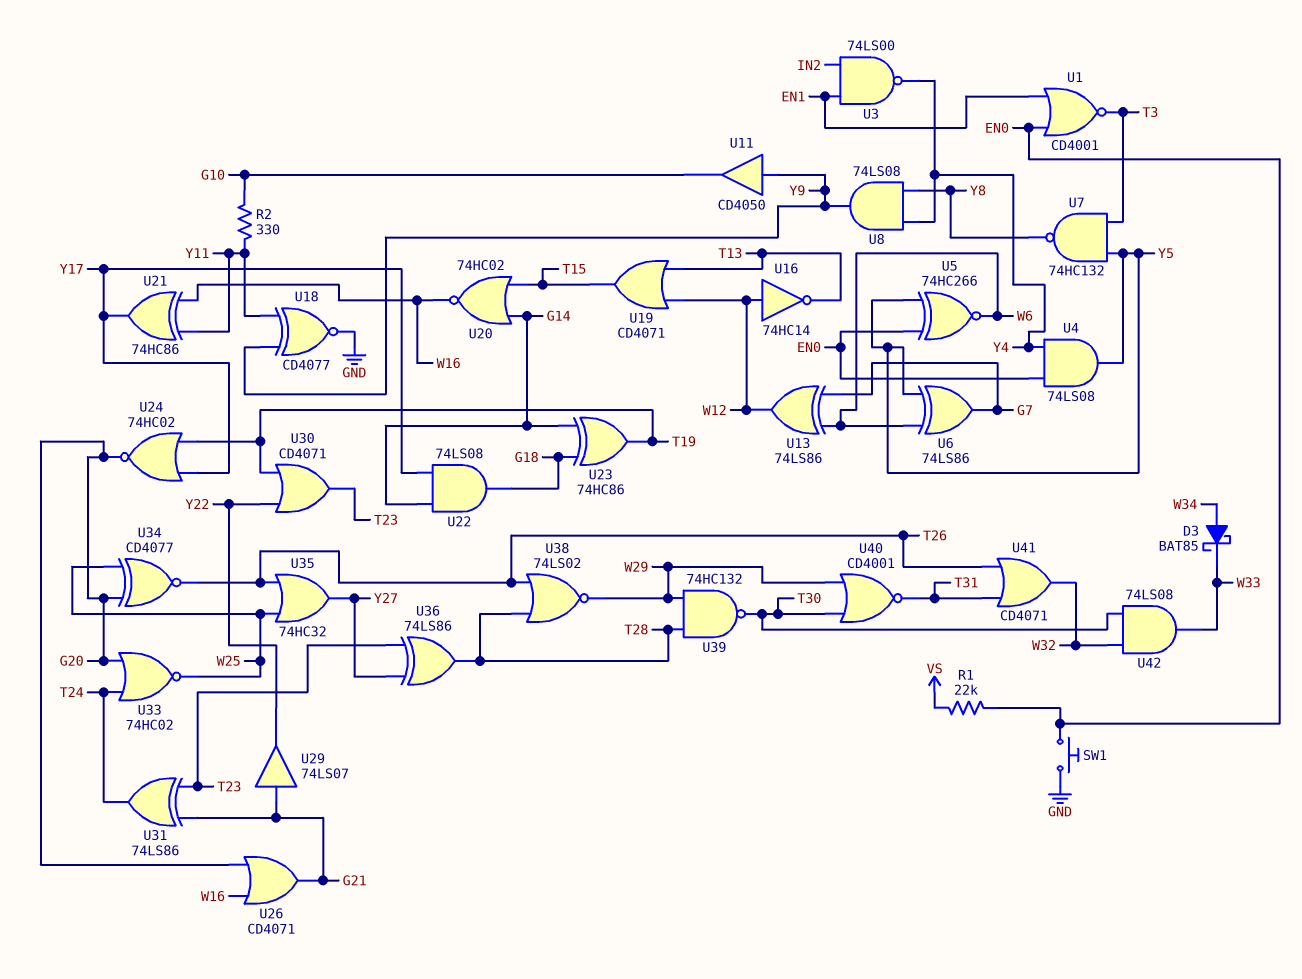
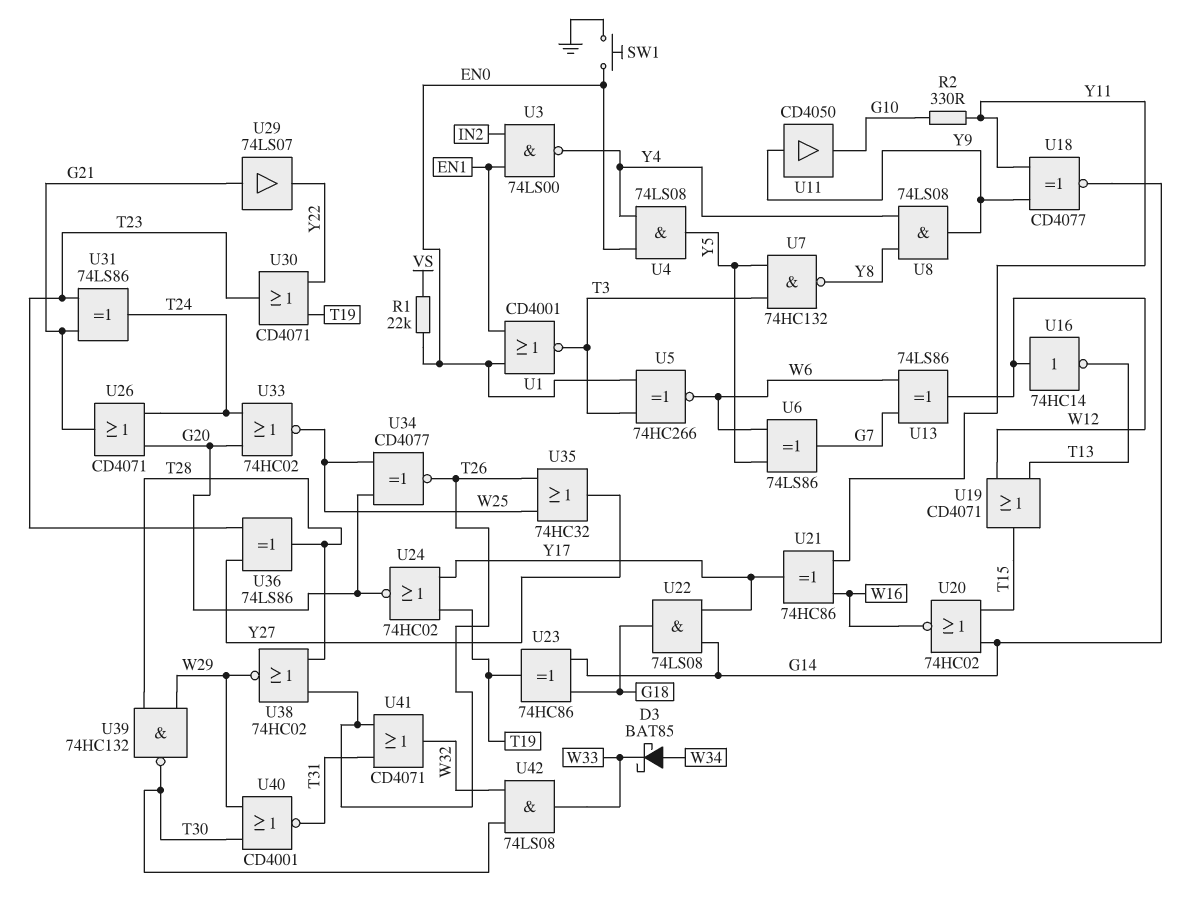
U5: XNOR 74HC266 (in EN0, in Y5, out W6) -> XNOR 74HC266 (in EN0, in T3, out W6)
U18: XNOR CD4077 (in Y9, in Y11, out GND) -> XNOR CD4077 (in Y9, in Y11, out G14)
U26: OR CD4071 (in G20, in W16, out G21) -> OR CD4071 (in G20, in T24, out G21)
U38: NOR 74LS02 (in T26, in T28, out W29) -> NOR 74HC02 (in T26, in T28, out W29)

